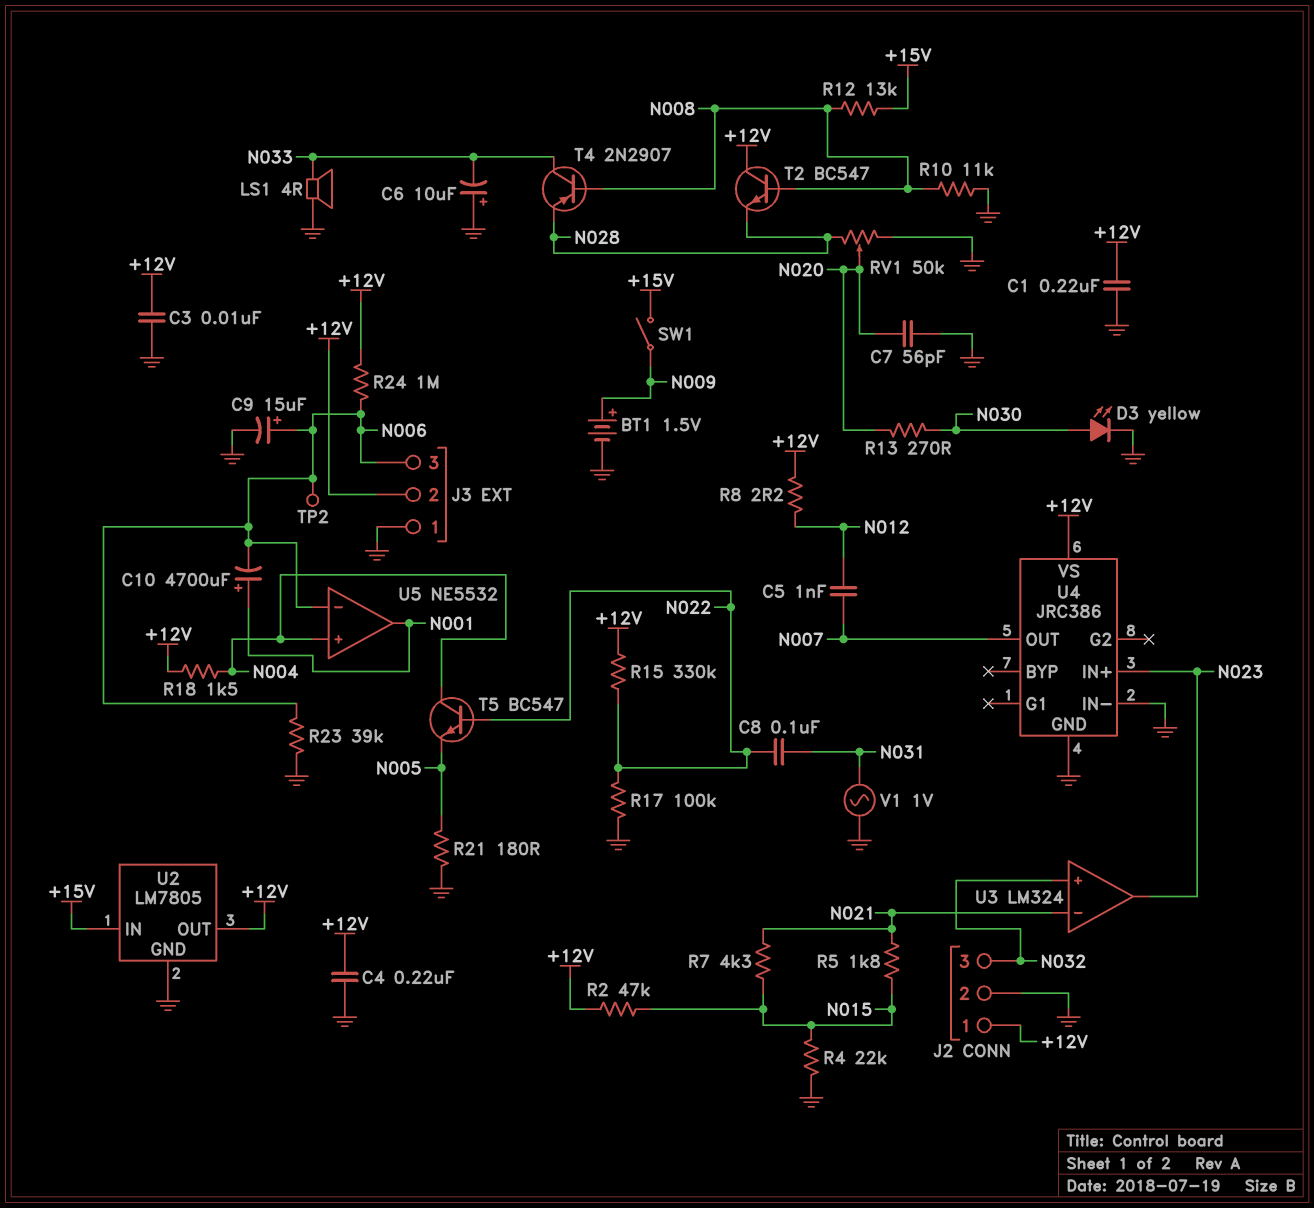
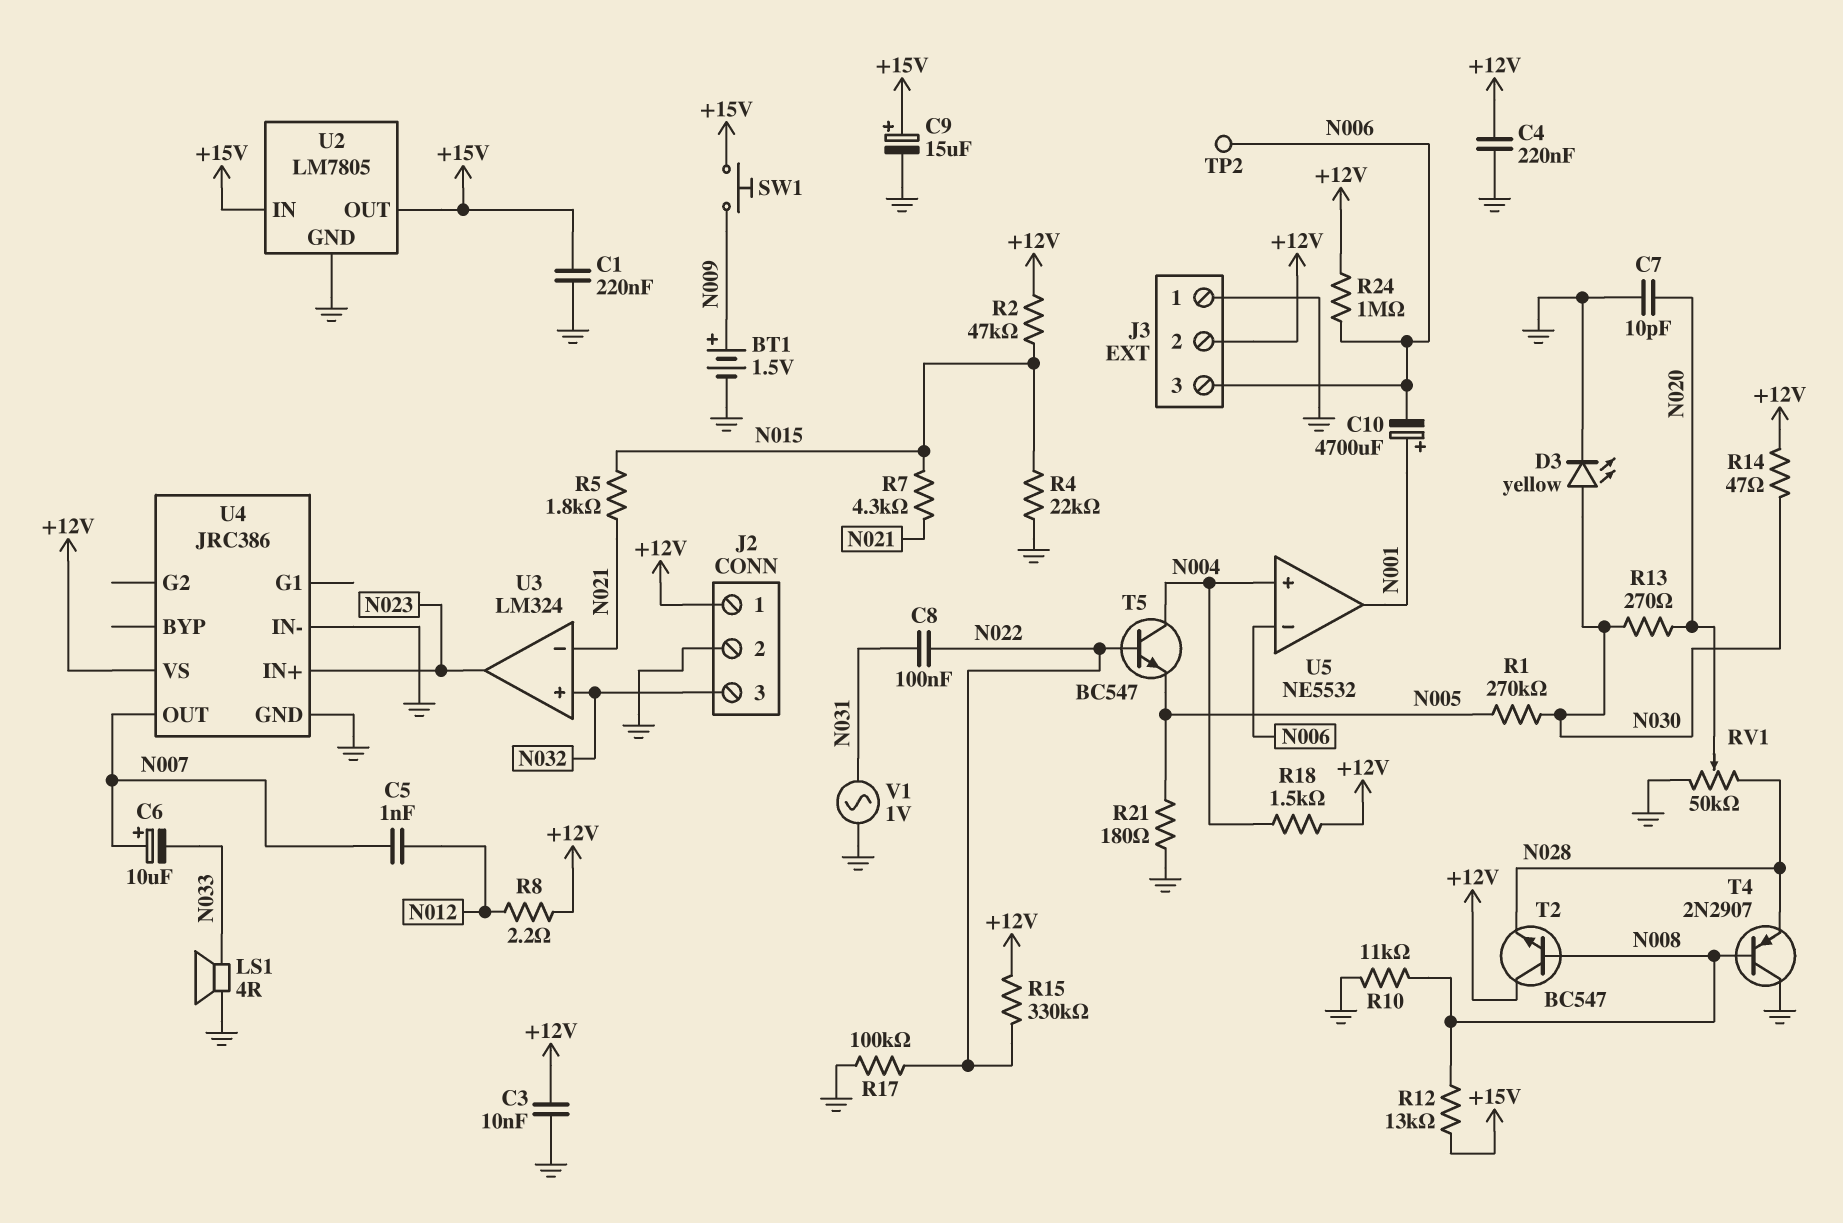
C1: 220nF (+12V, GND) -> 220nF (+15V, GND)
C6: 10uF (plus GND, minus N033) -> 10uF (plus N007, minus N033)
C7: 56pF (GND, N020) -> 10pF (GND, N020)
C9: 15uF (plus N006, minus GND) -> 15uF (plus +15V, minus GND)
R1: none -> 270k (N005, N030)
R14: none -> 47 (+12V, N030)
R23: 39k (GND, N006) -> none
SW1: switch (+15V, N009) -> button (+15V, N009)
T4: PNP 2N2907 (B N008, C N033, E N028) -> PNP 2N2907 (B N008, C GND, E N028)
U2 pin OUT: +12V -> +15V

